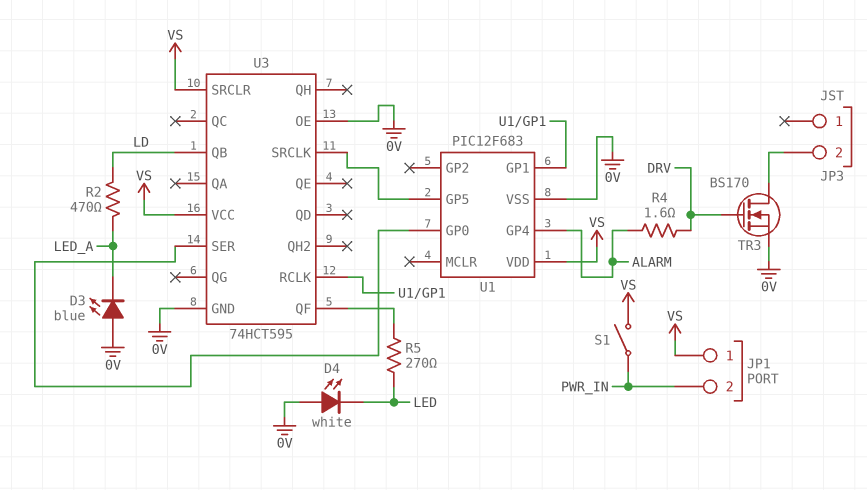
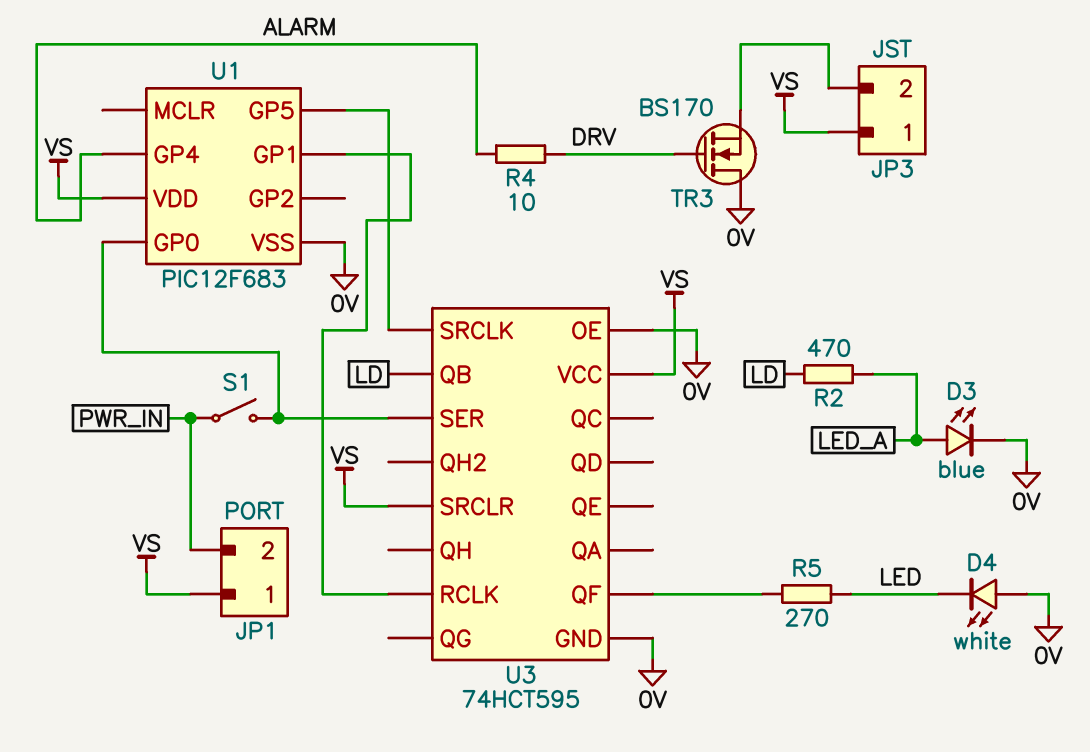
D3: LED blue (A 0V, K LED_A) -> LED blue (A LED_A, K 0V)
JP3 pin 1: none -> VS
R4: 1.6 (ALARM, DRV) -> 10 (ALARM, DRV)
S1: switch (PWR_IN, VS) -> switch (PWR_IN, U1/GP0)
TR3: NMOS BS170 (G DRV, D JP3/2, S 0V) -> NMOS BS170 (G DRV, D 0V, S JP3/2)

